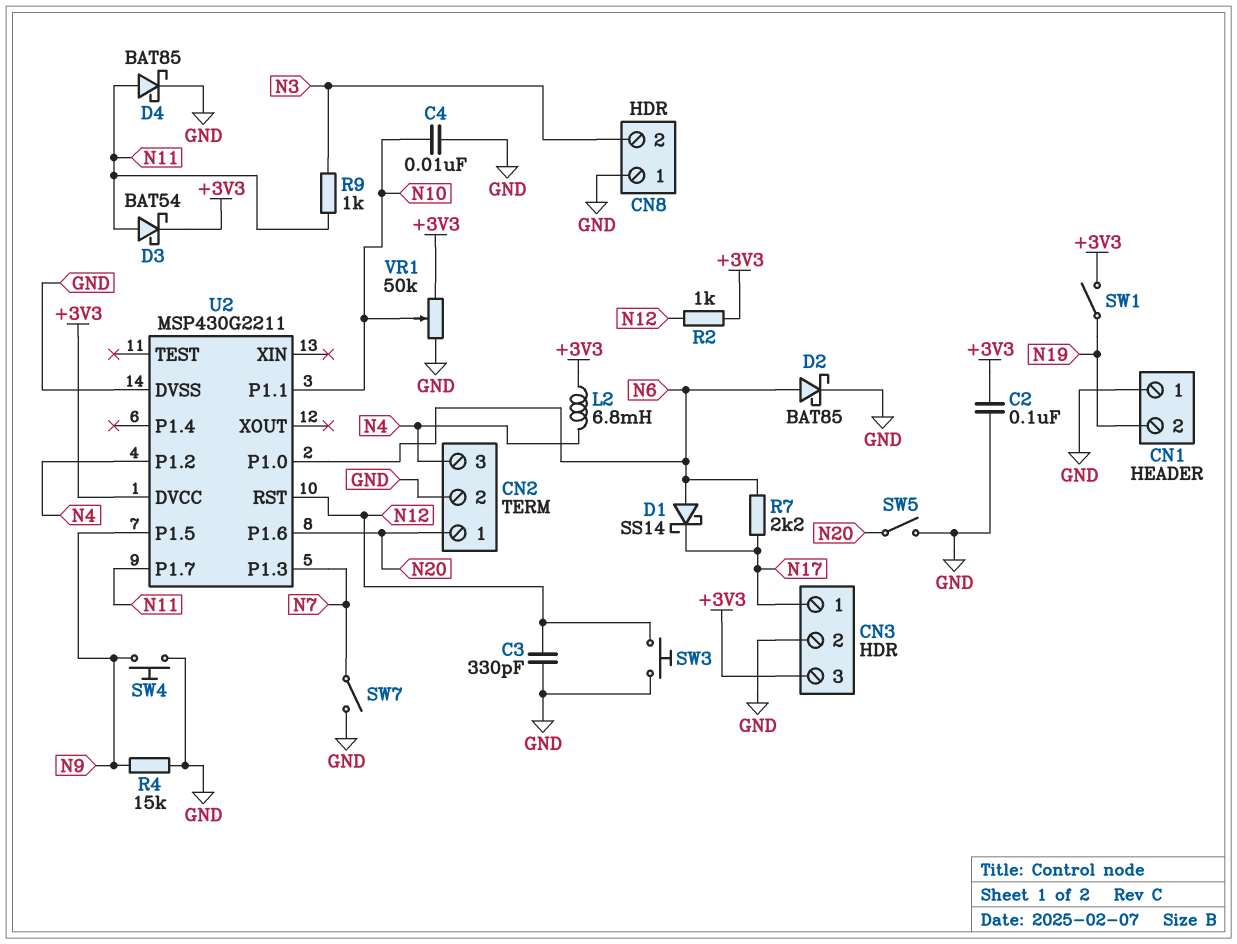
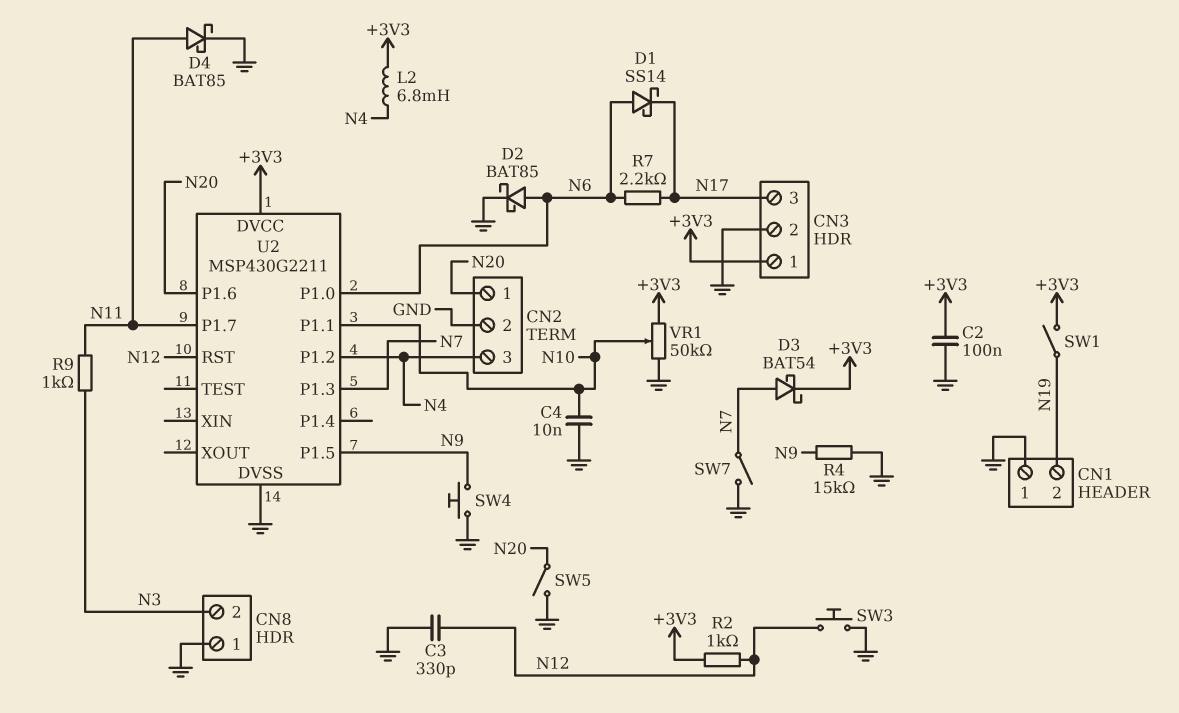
CN3 pin 1: N17 -> +3V3
CN3 pin 3: +3V3 -> N17
D3: schottky BAT54 (A N11, K +3V3) -> schottky BAT54 (A N7, K +3V3)

